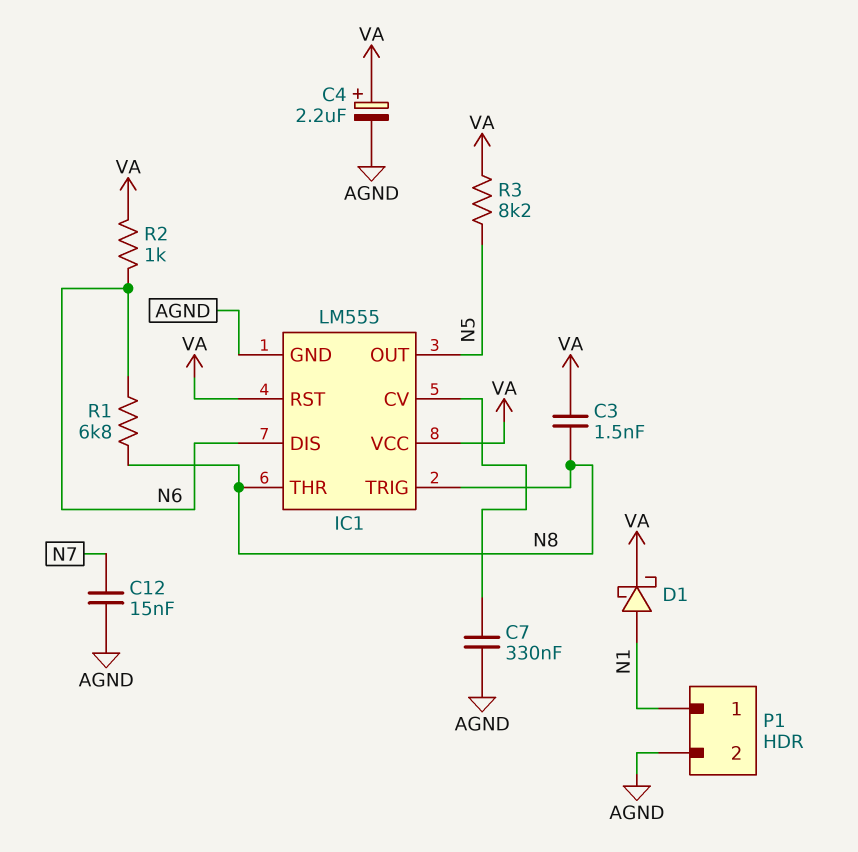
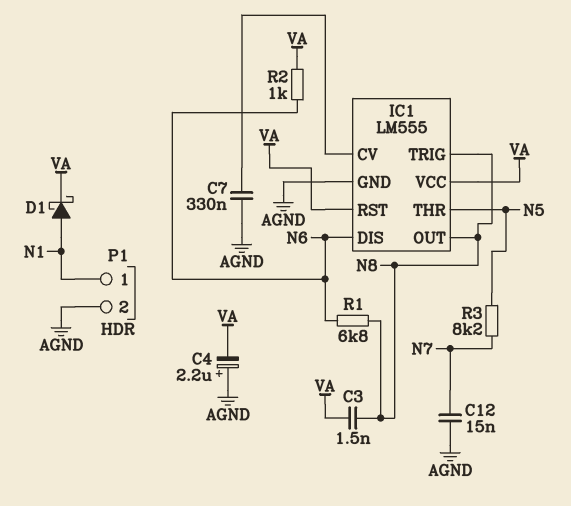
C4: 2.2uF (plus VA, minus AGND) -> 2.2uF (plus AGND, minus VA)
IC1 pin OUT: N5 -> N8
IC1 pin THR: N8 -> N5
R3: 8.2k (N5, VA) -> 8.2k (N5, N7)

